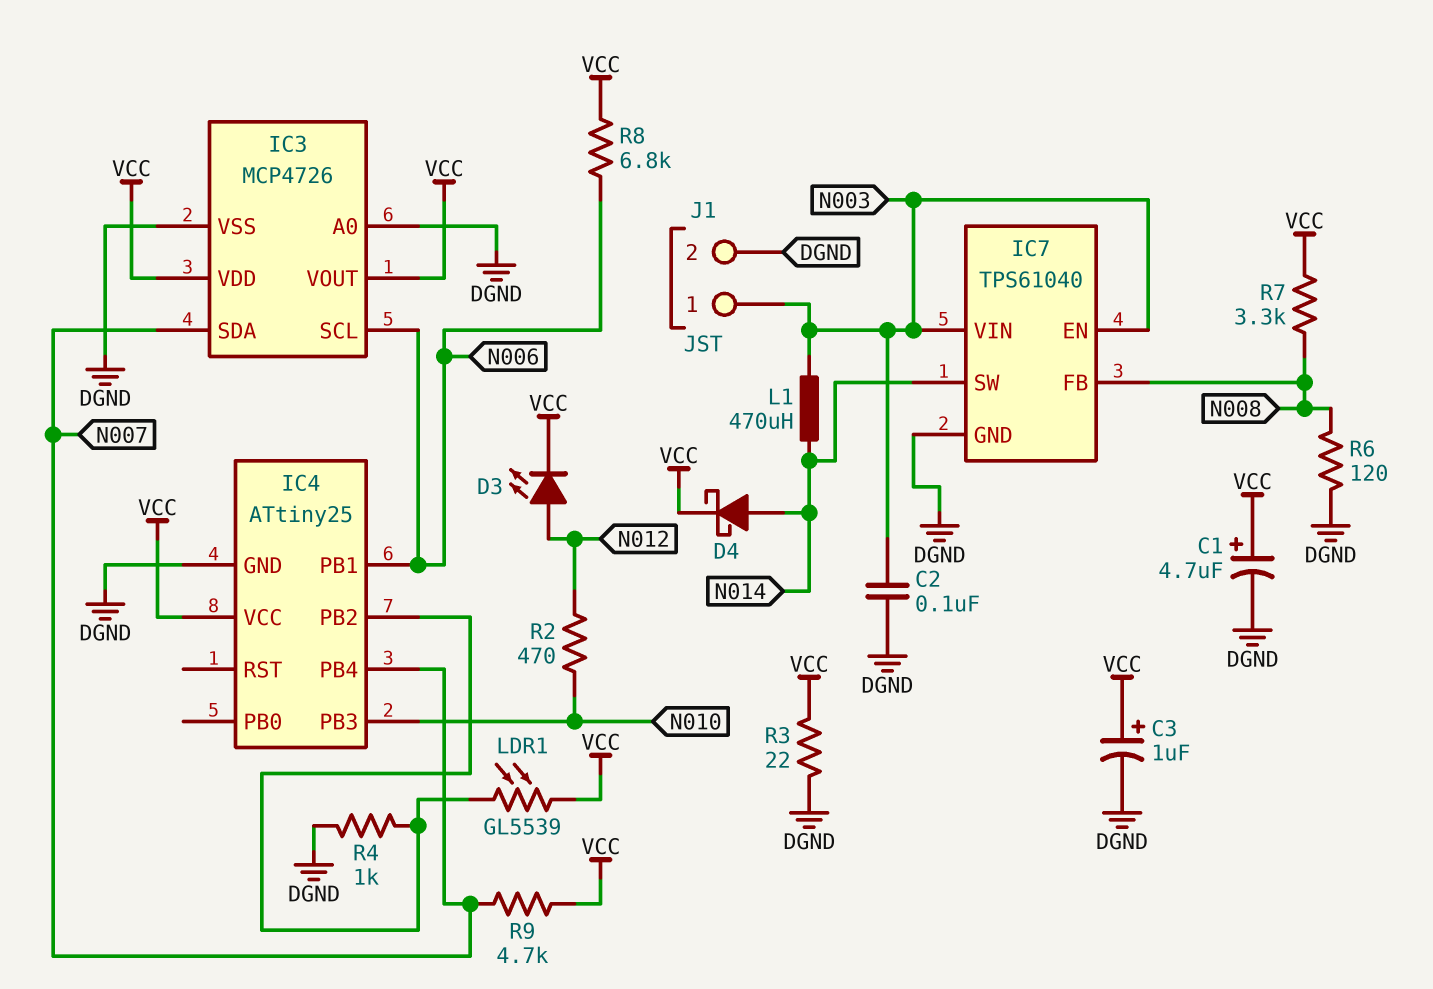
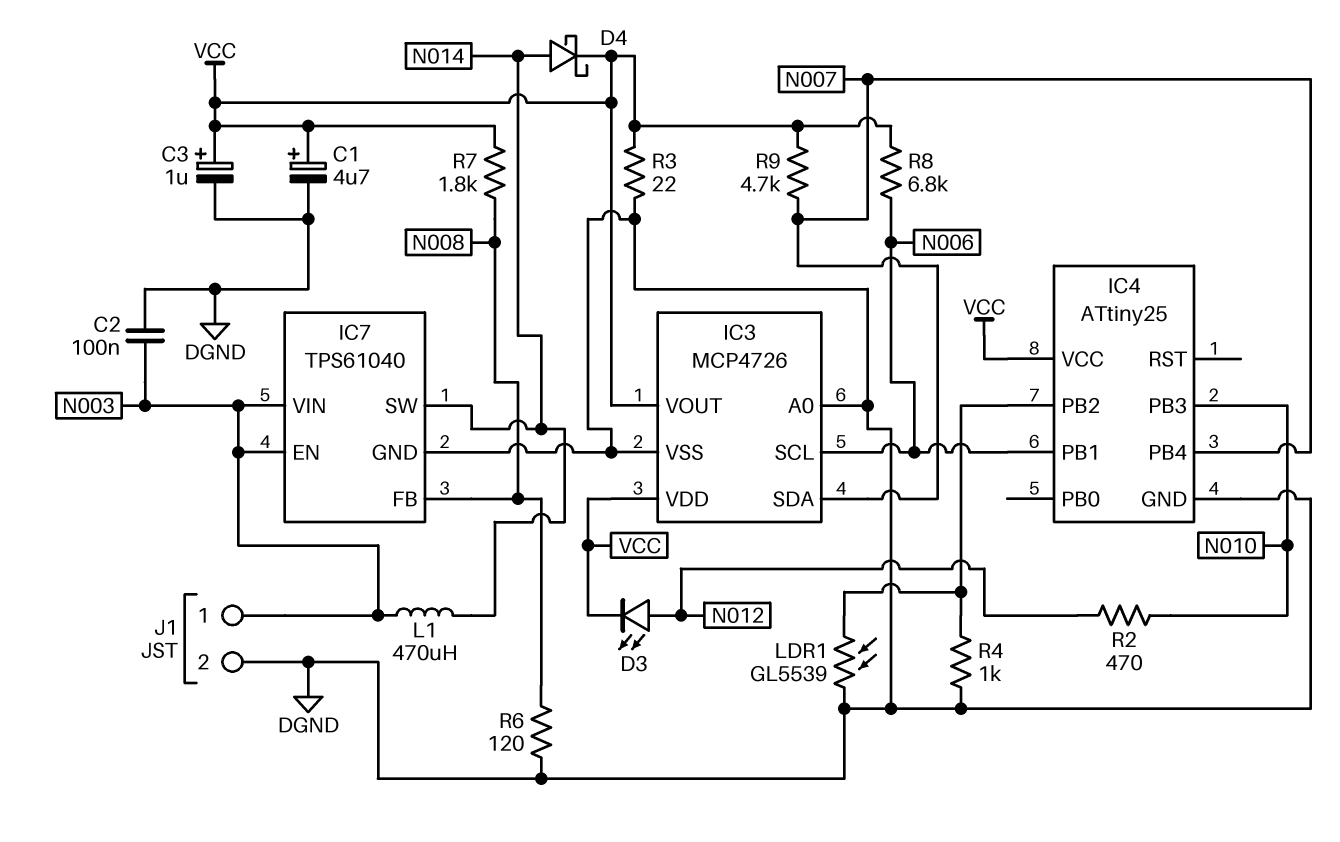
LDR1: GL5539 (IC4/PB2, VCC) -> GL5539 (DGND, IC4/PB2)
R7: 3.3k (N008, VCC) -> 1.8k (N008, VCC)

